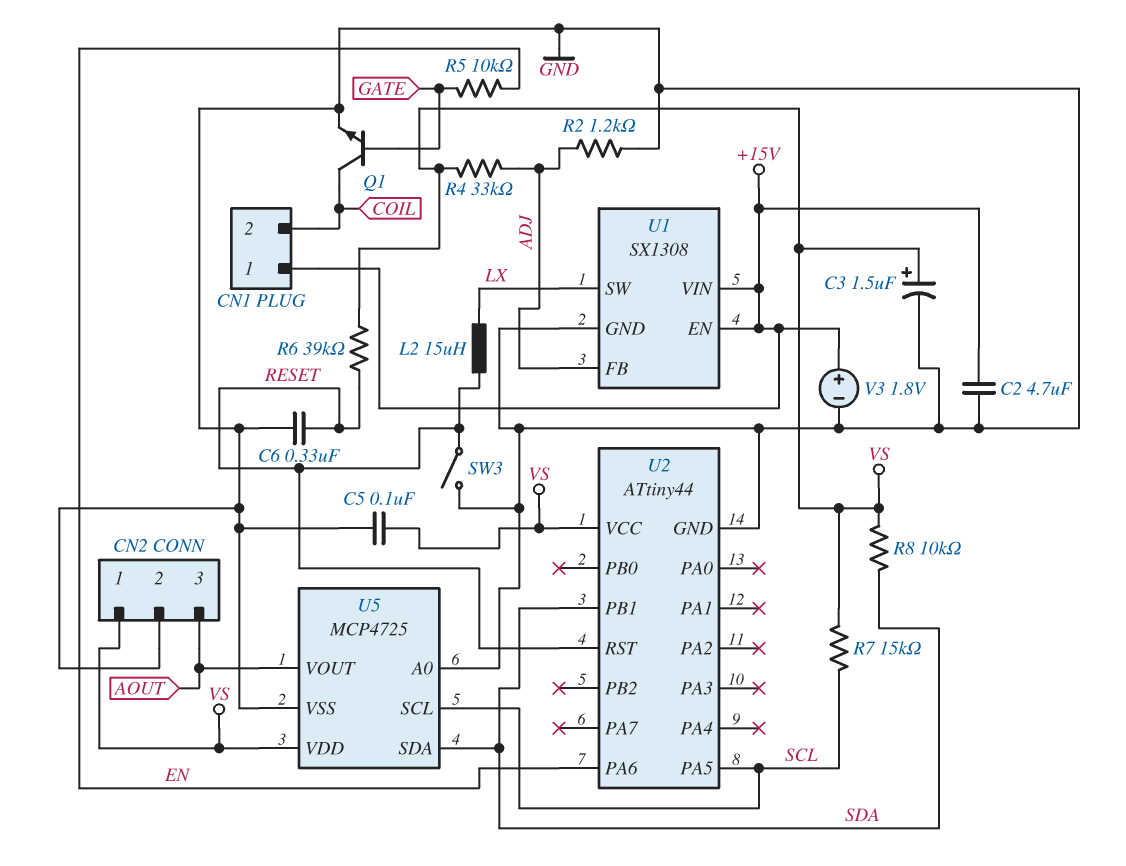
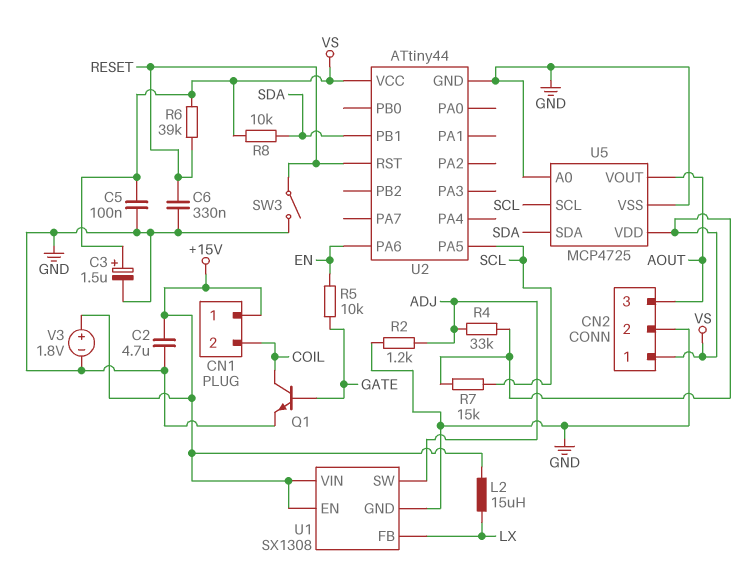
L2: 15uH (LX, RESET) -> 15uH (+15V, LX)
U1 pin FB: ADJ -> LX
U1 pin SW: LX -> ADJ

